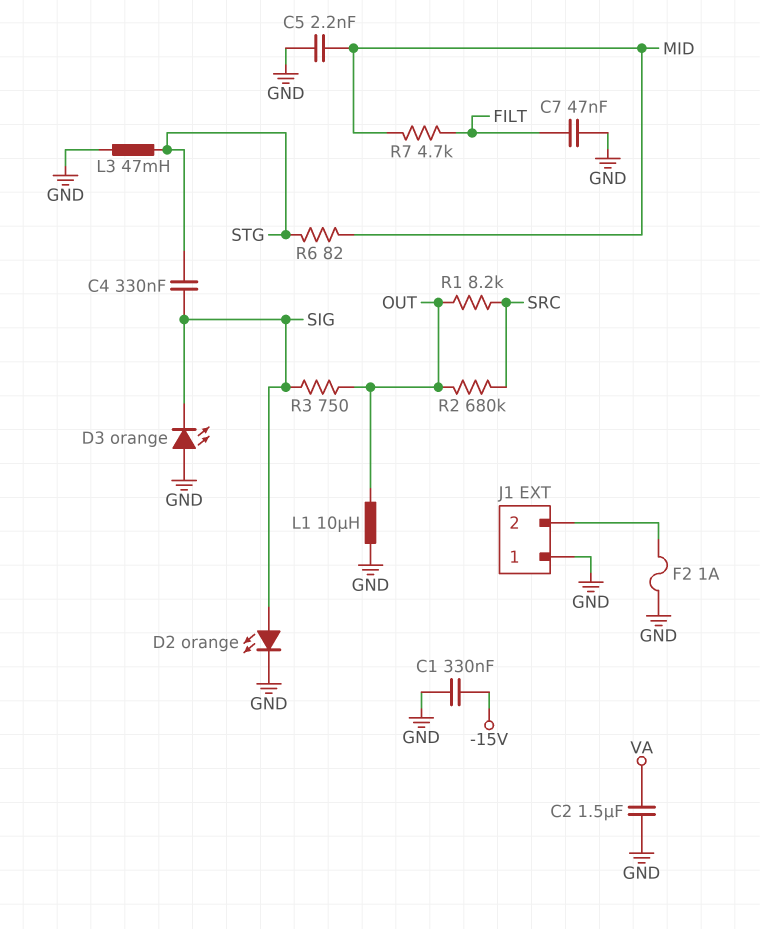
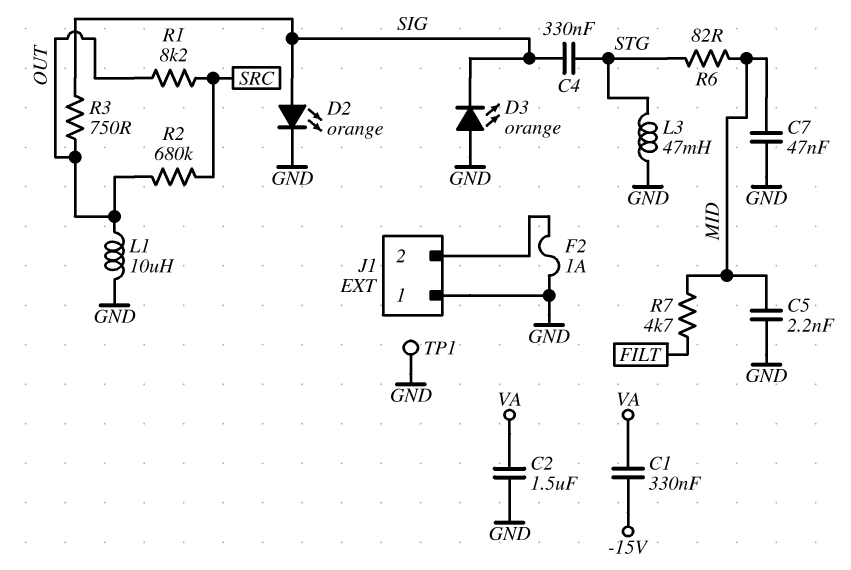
C1: 330nF (-15V, GND) -> 330nF (-15V, VA)
C7: 47nF (FILT, GND) -> 47nF (GND, MID)
TP1: none -> test point (GND)

